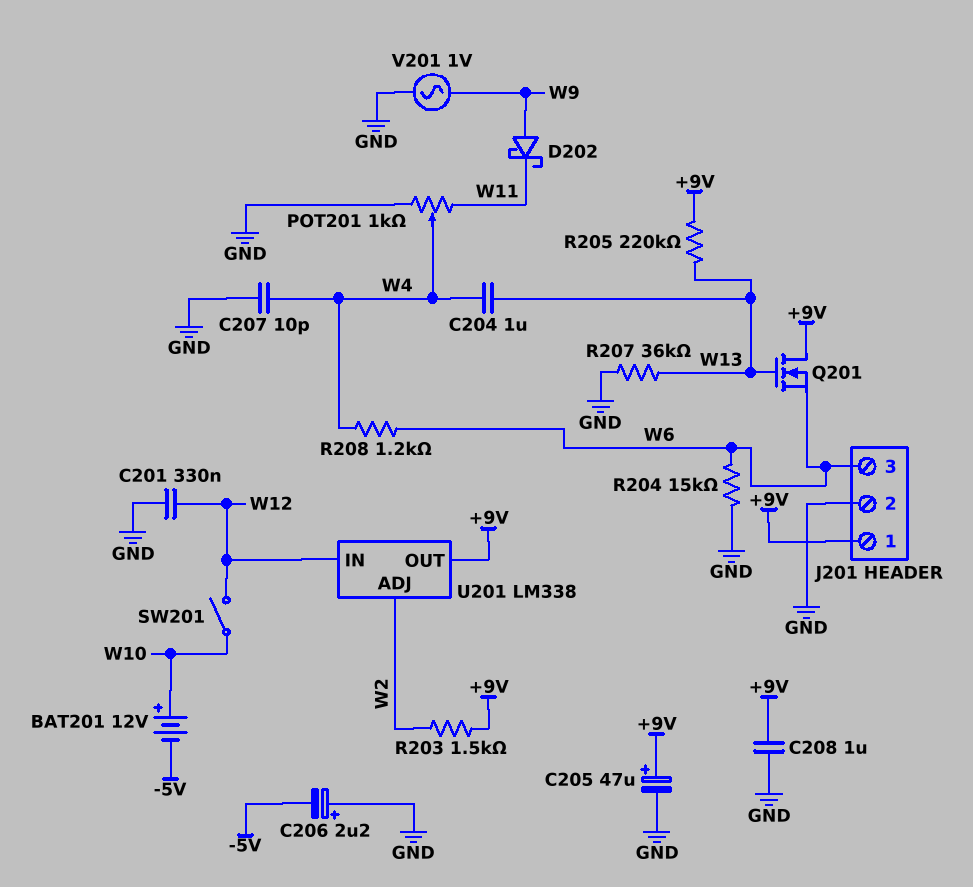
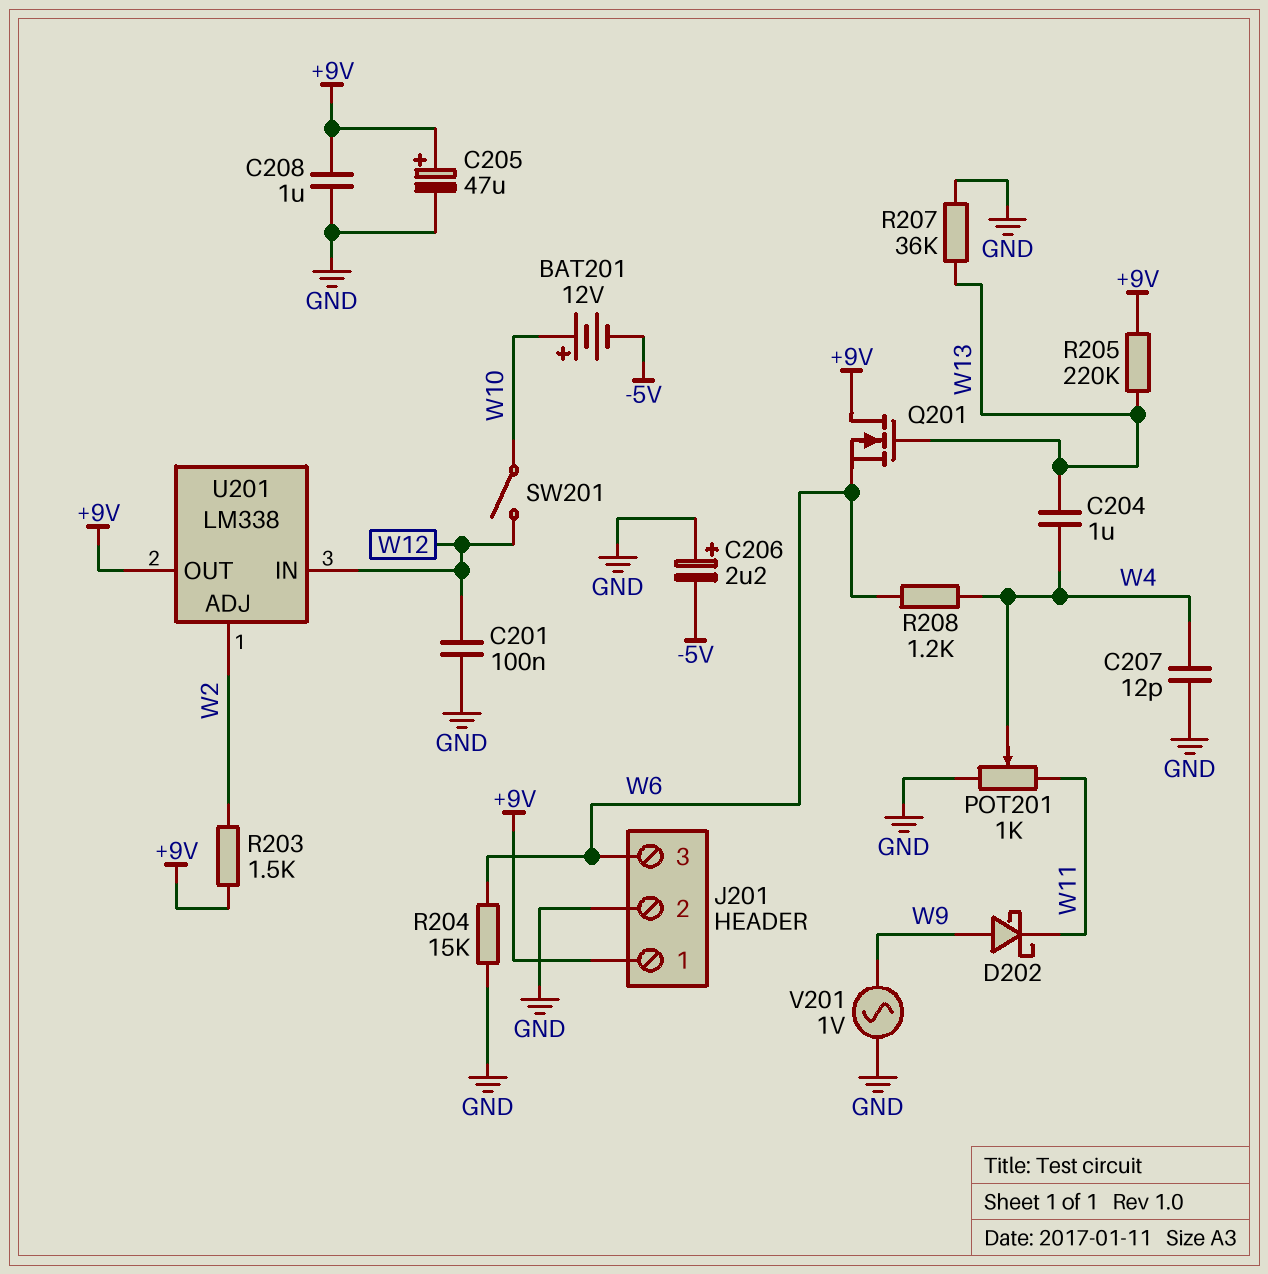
C201: 330nF (GND, W12) -> 100nF (GND, W12)
C207: 10pF (GND, W4) -> 12pF (GND, W4)

